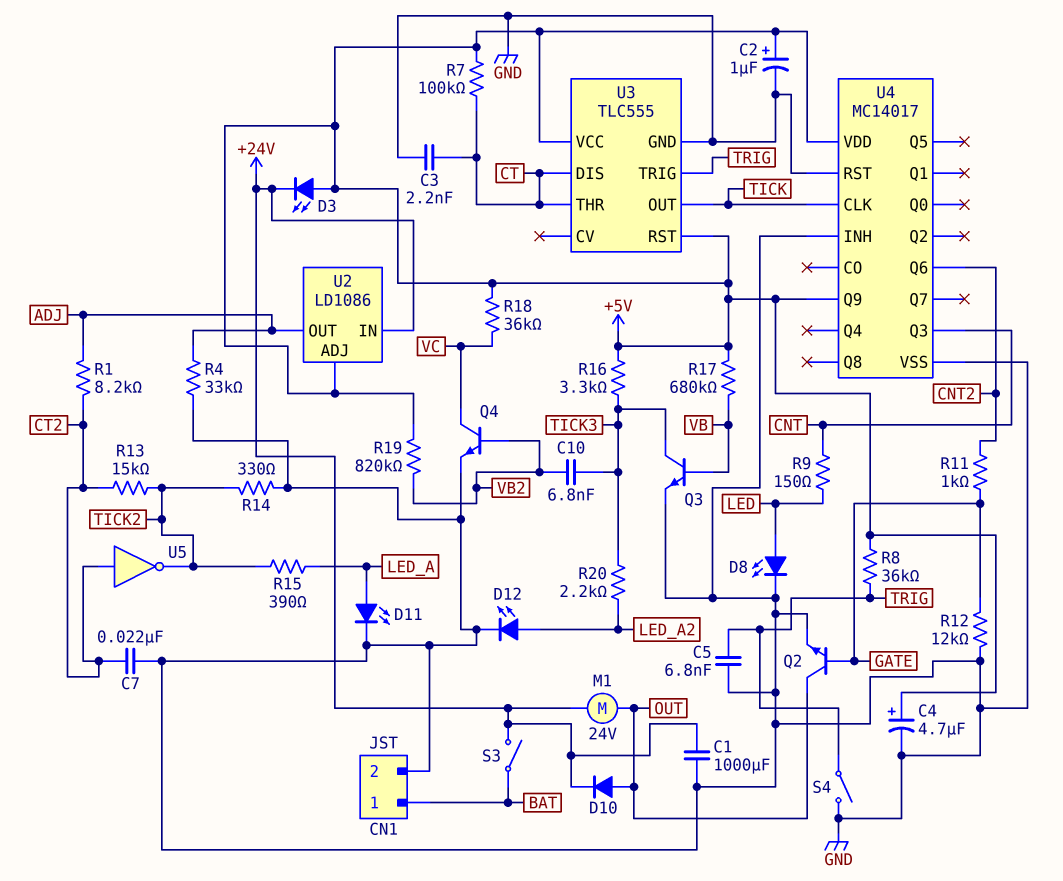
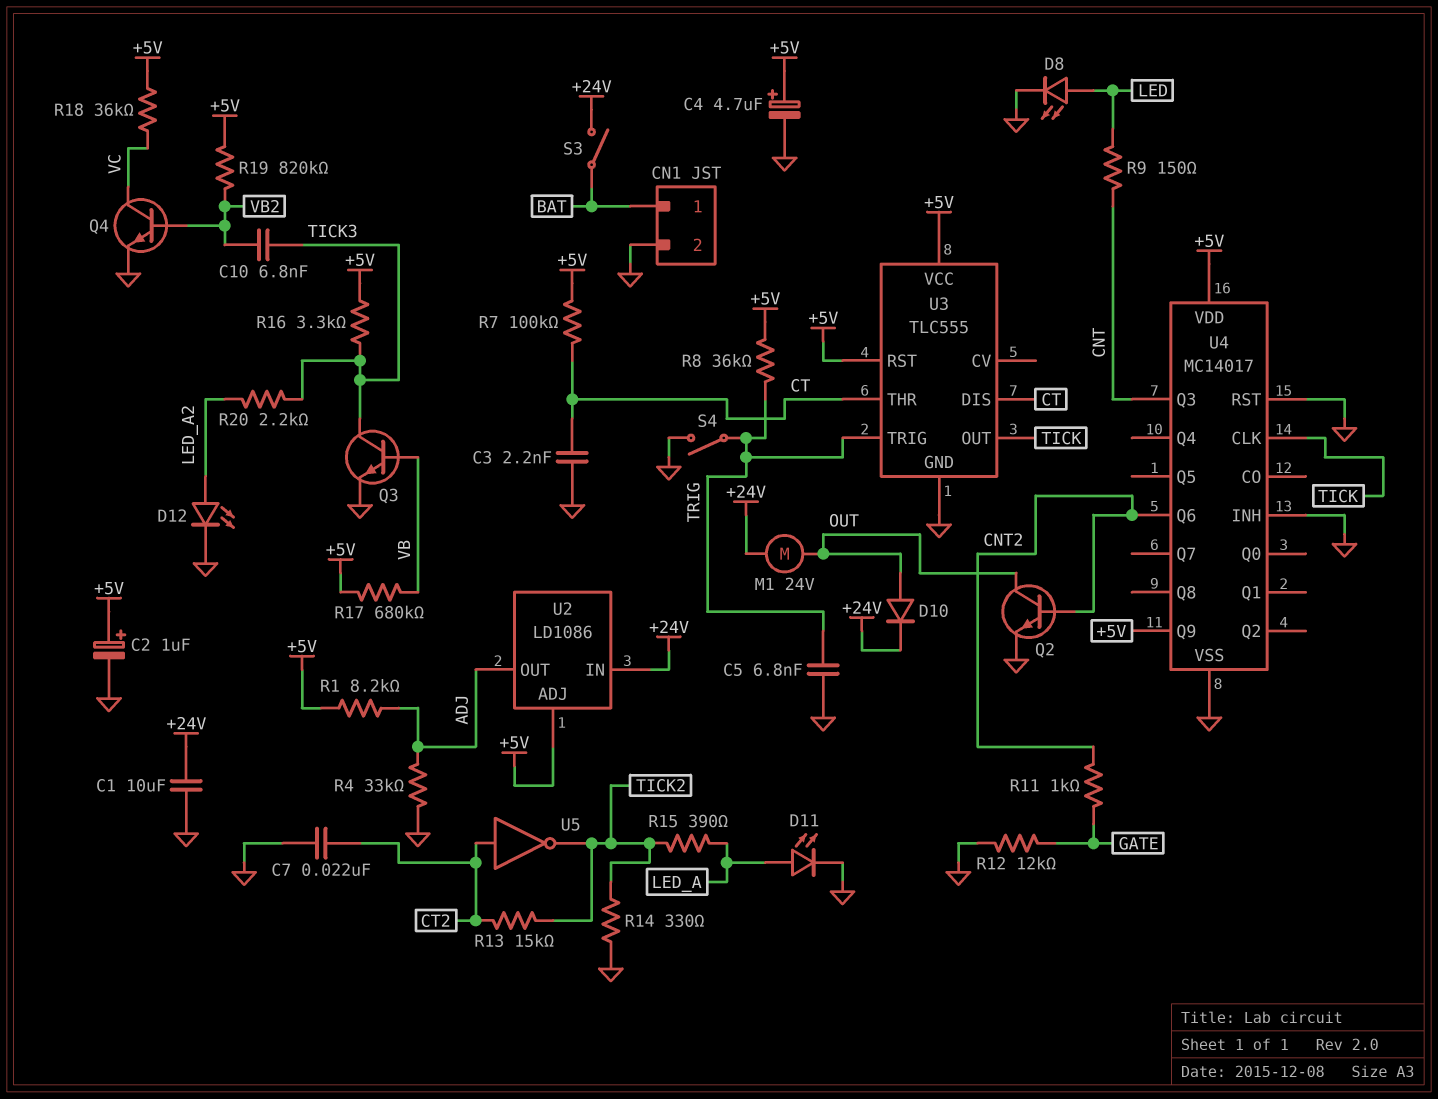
C1: 1000uF (+24V, GND) -> 10uF (+24V, GND)
D3: LED (A +5V, K +24V) -> none
Q2: NPN (B GATE, C OUT, E GND) -> NPN (B CNT2, C OUT, E GND)
R1: 8.2k (ADJ, CT2) -> 8.2k (+5V, ADJ)

